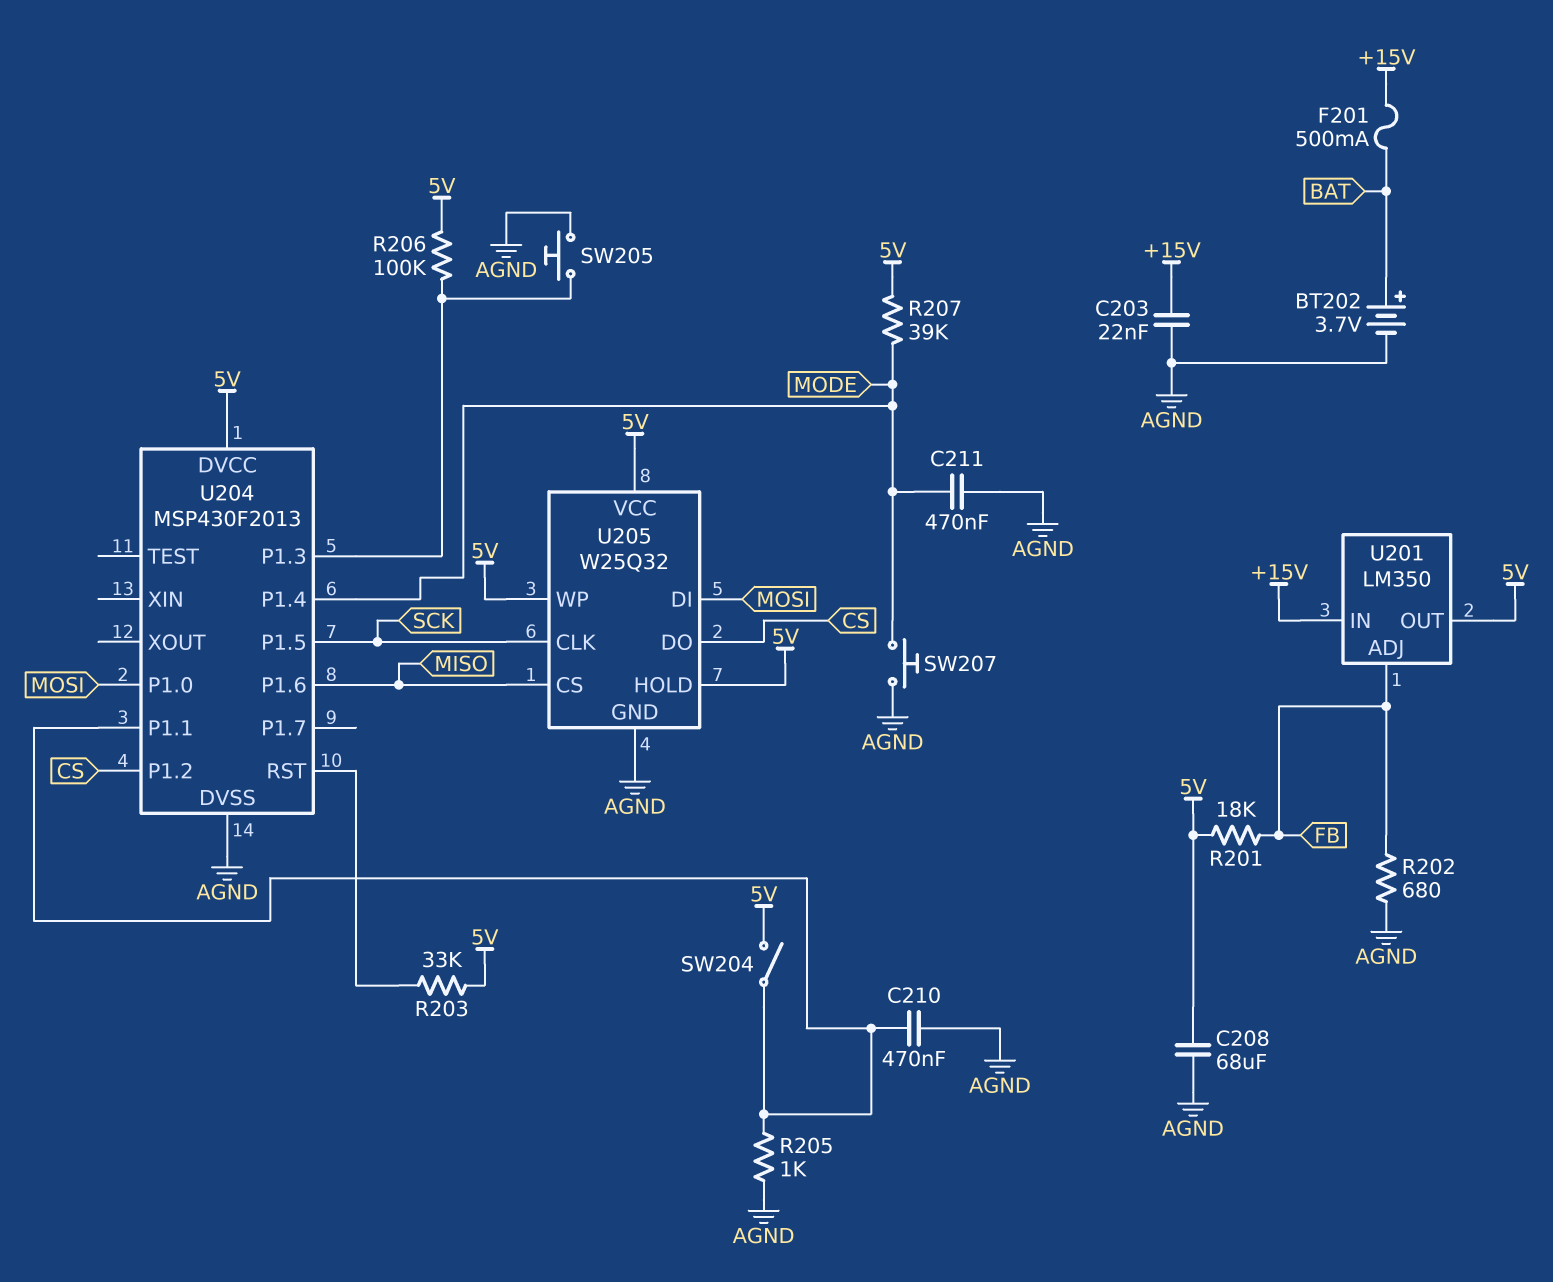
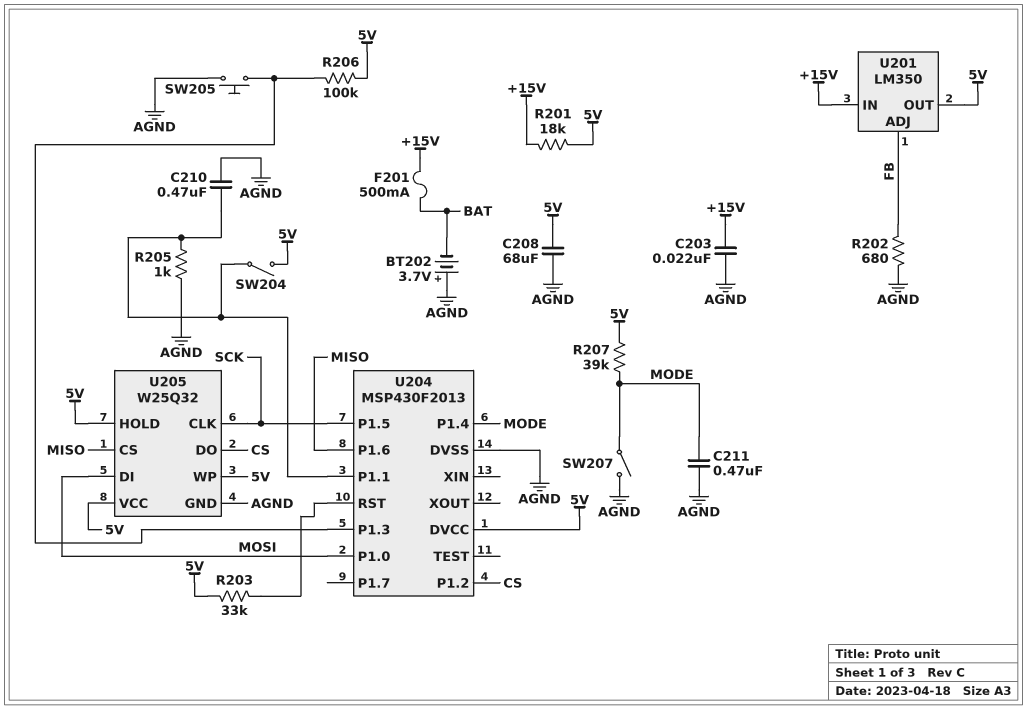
BT202: 3.7V (plus BAT, minus AGND) -> 3.7V (plus AGND, minus BAT)
R201: 18k (5V, FB) -> 18k (+15V, 5V)
SW207: button (AGND, MODE) -> switch (AGND, MODE)

